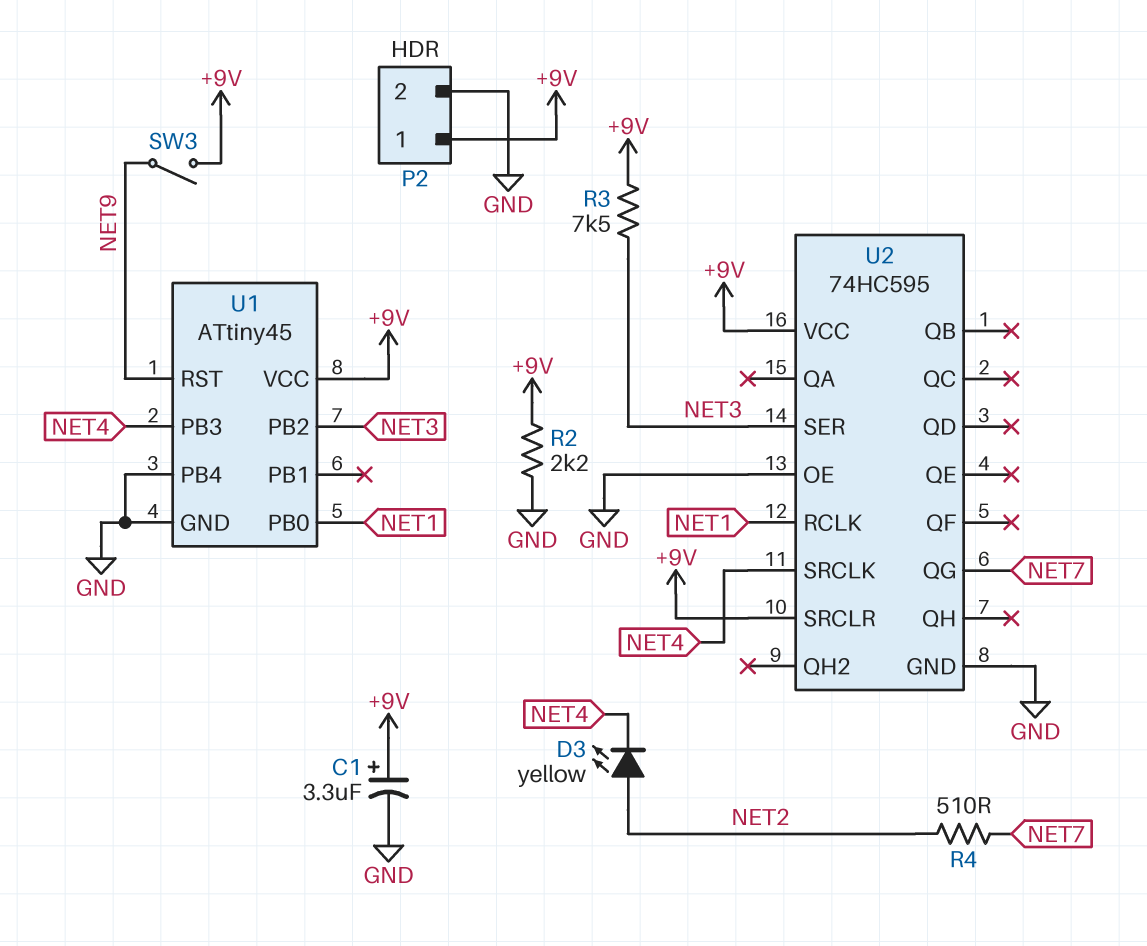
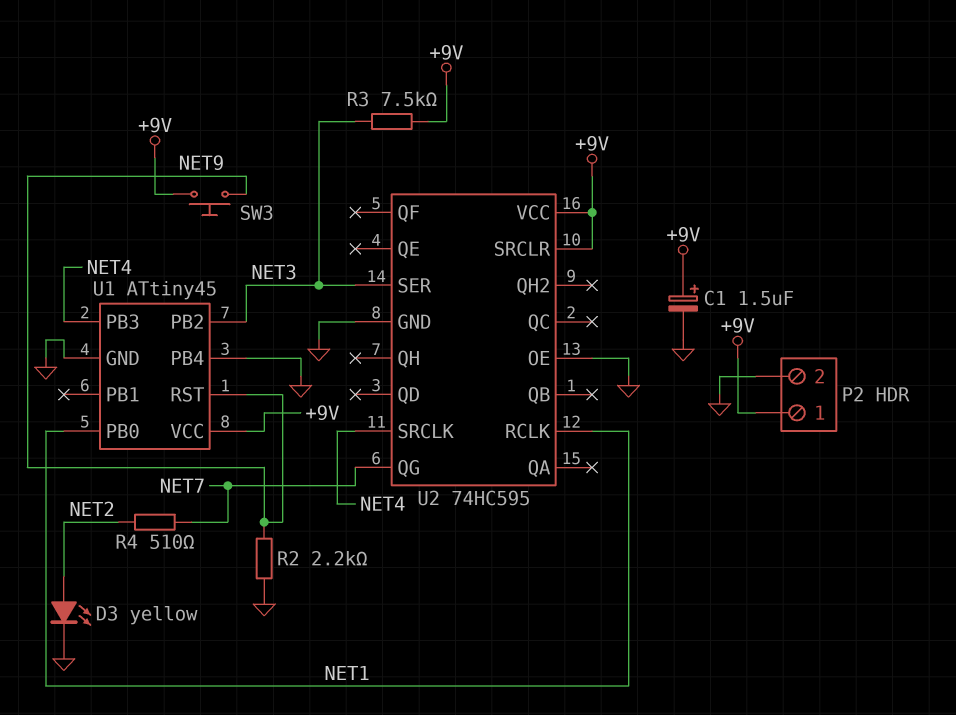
C1: 3.3uF (plus +9V, minus GND) -> 1.5uF (plus +9V, minus GND)
D3: LED yellow (A NET2, K NET4) -> LED yellow (A NET2, K GND)
R2: 2.2k (+9V, GND) -> 2.2k (GND, NET9)
SW3: switch (+9V, NET9) -> button (+9V, NET9)

